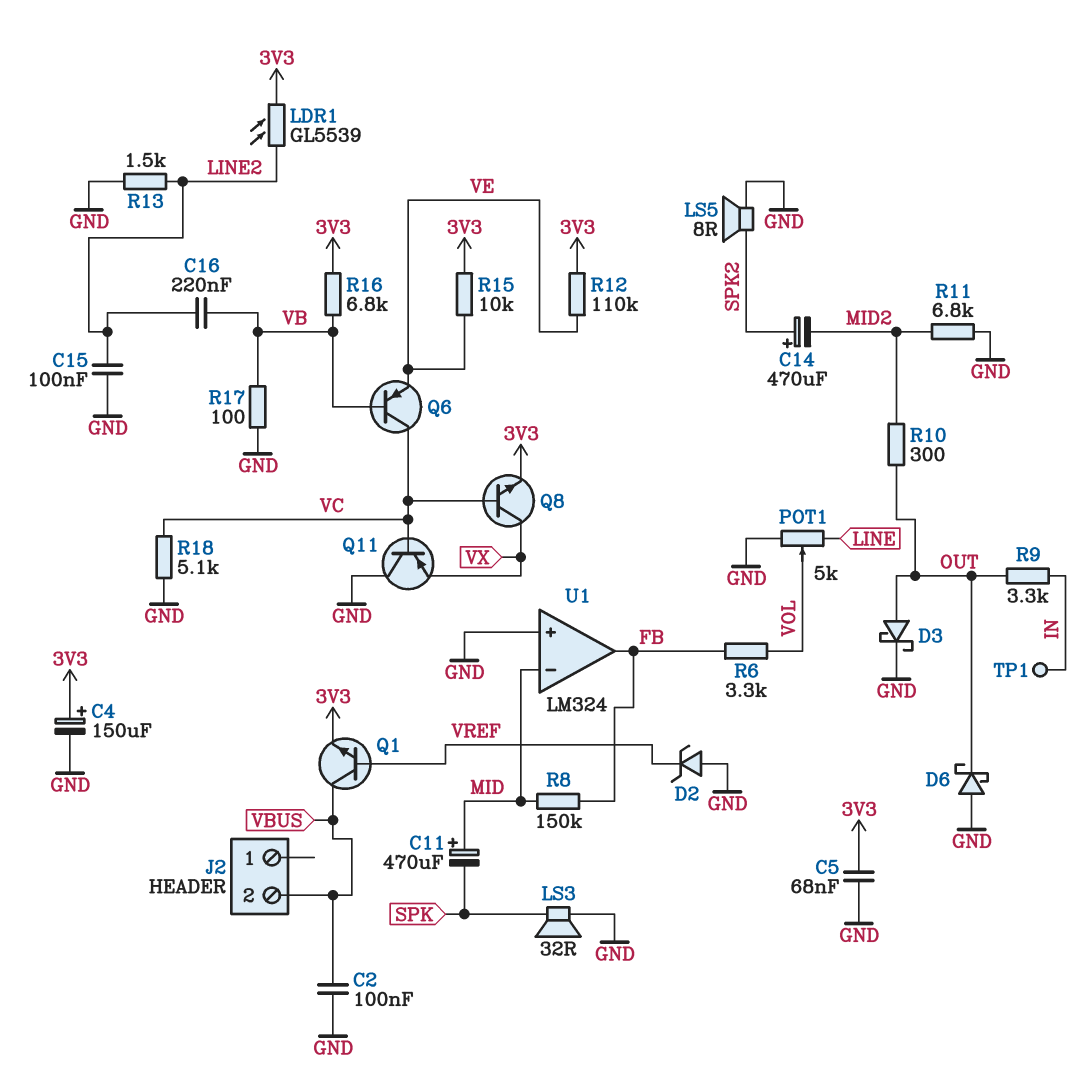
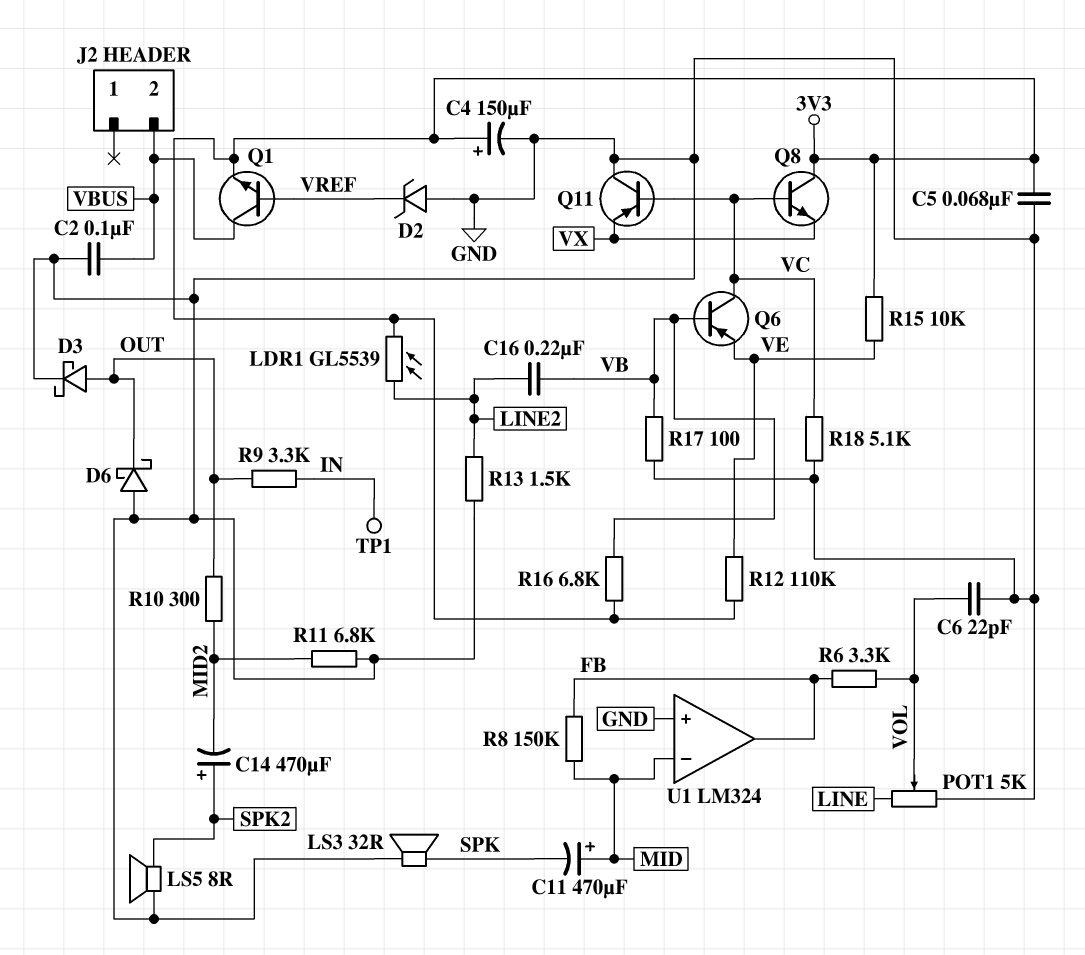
C6: none -> 22pF (GND, VOL)
C15: 100nF (GND, LINE2) -> none
Q8: NPN (B VC, C VX, E 3V3) -> NPN (B VC, C 3V3, E VX)

